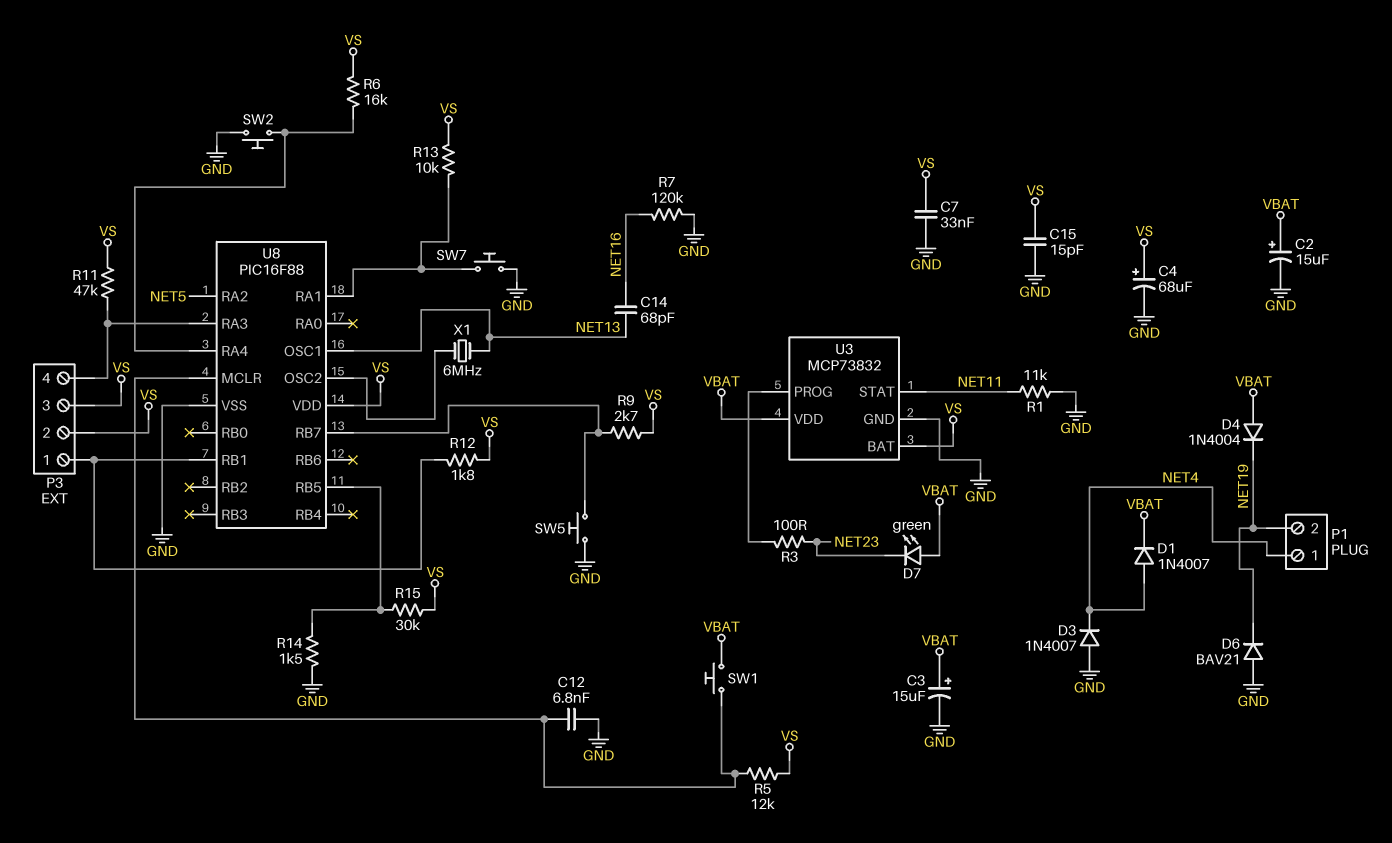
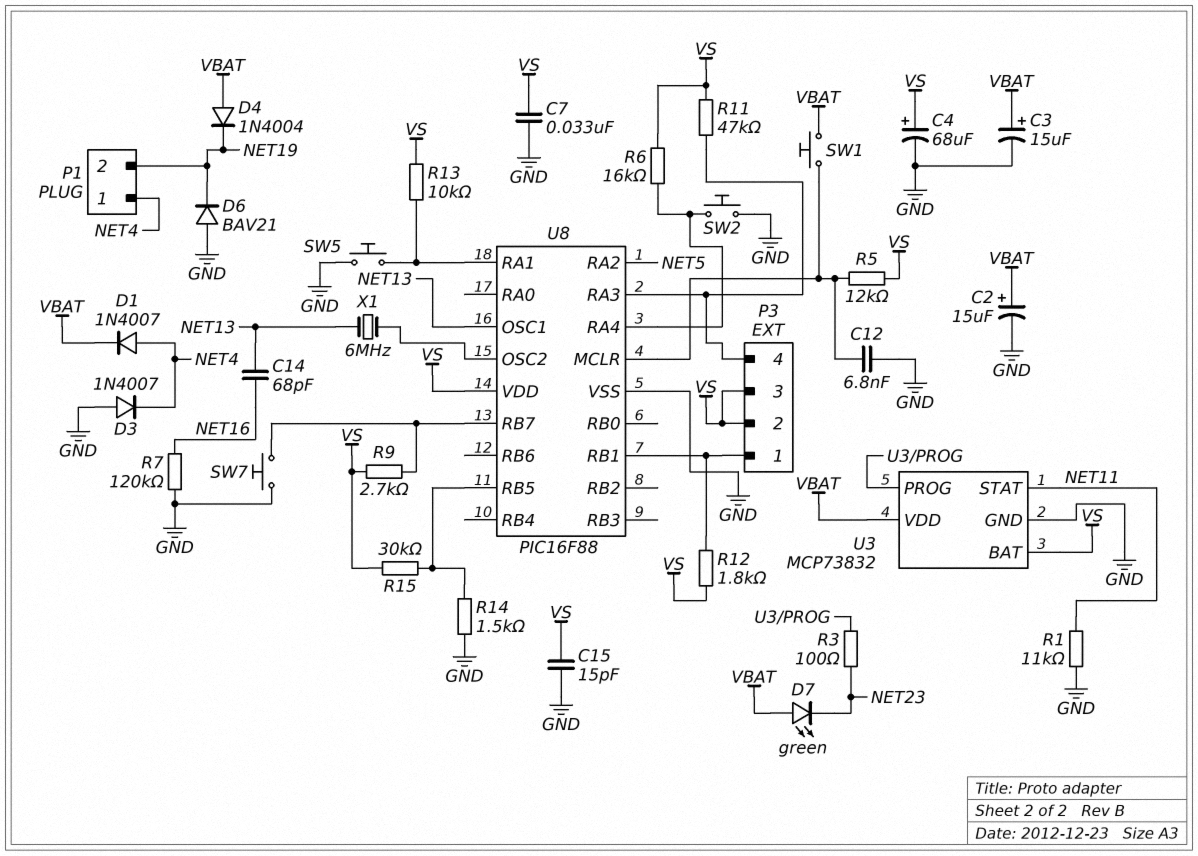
SW5: button (GND, U8/RB7) -> button (GND, U8/RA1)
SW7: button (GND, U8/RA1) -> button (GND, U8/RB7)

